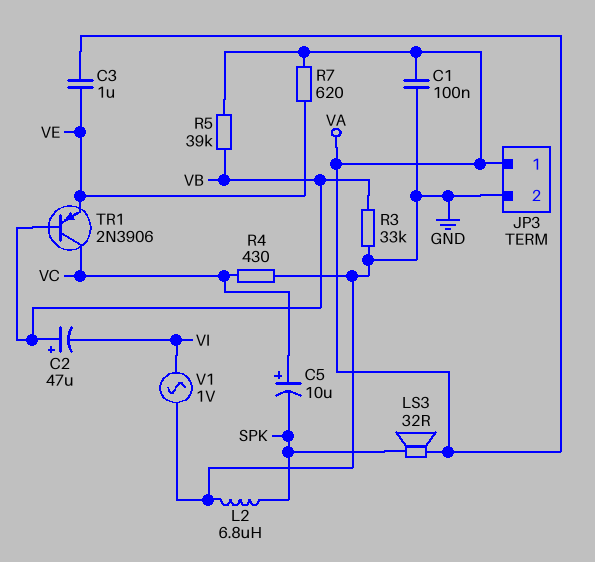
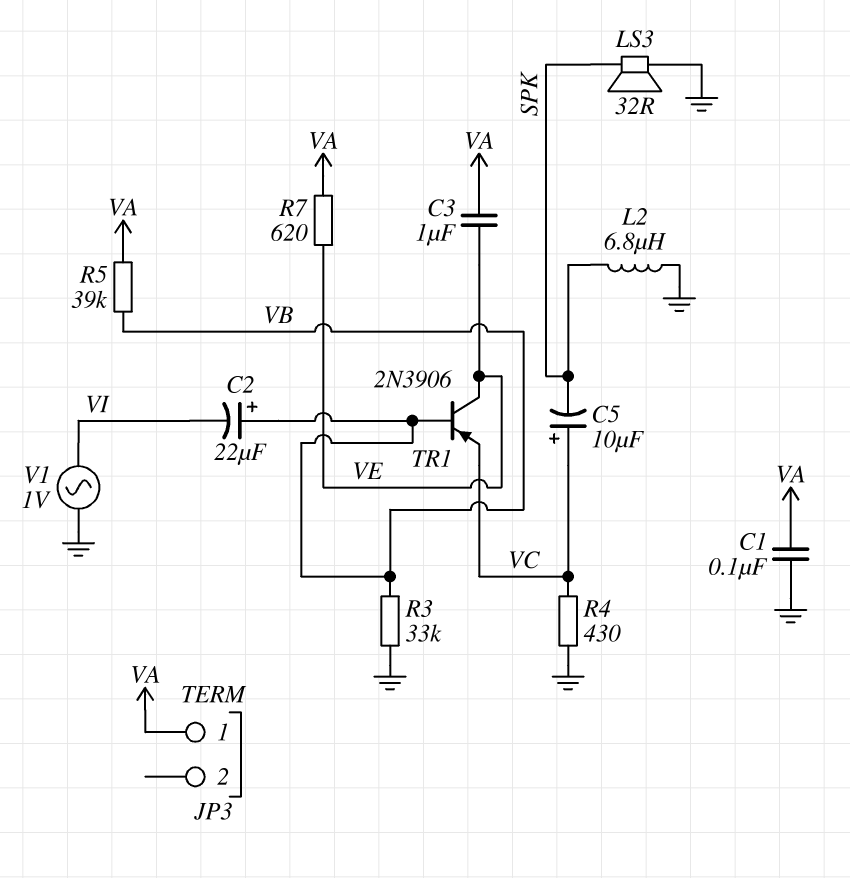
C2: 47uF (plus VB, minus VI) -> 22uF (plus VB, minus VI)
JP3 pin 2: GND -> none
LS3: speaker 32R (SPK, VA) -> speaker 32R (GND, SPK)
TR1: PNP 2N3906 (B VB, C VC, E VE) -> PNP 2N3906 (B VB, C VE, E VC)

